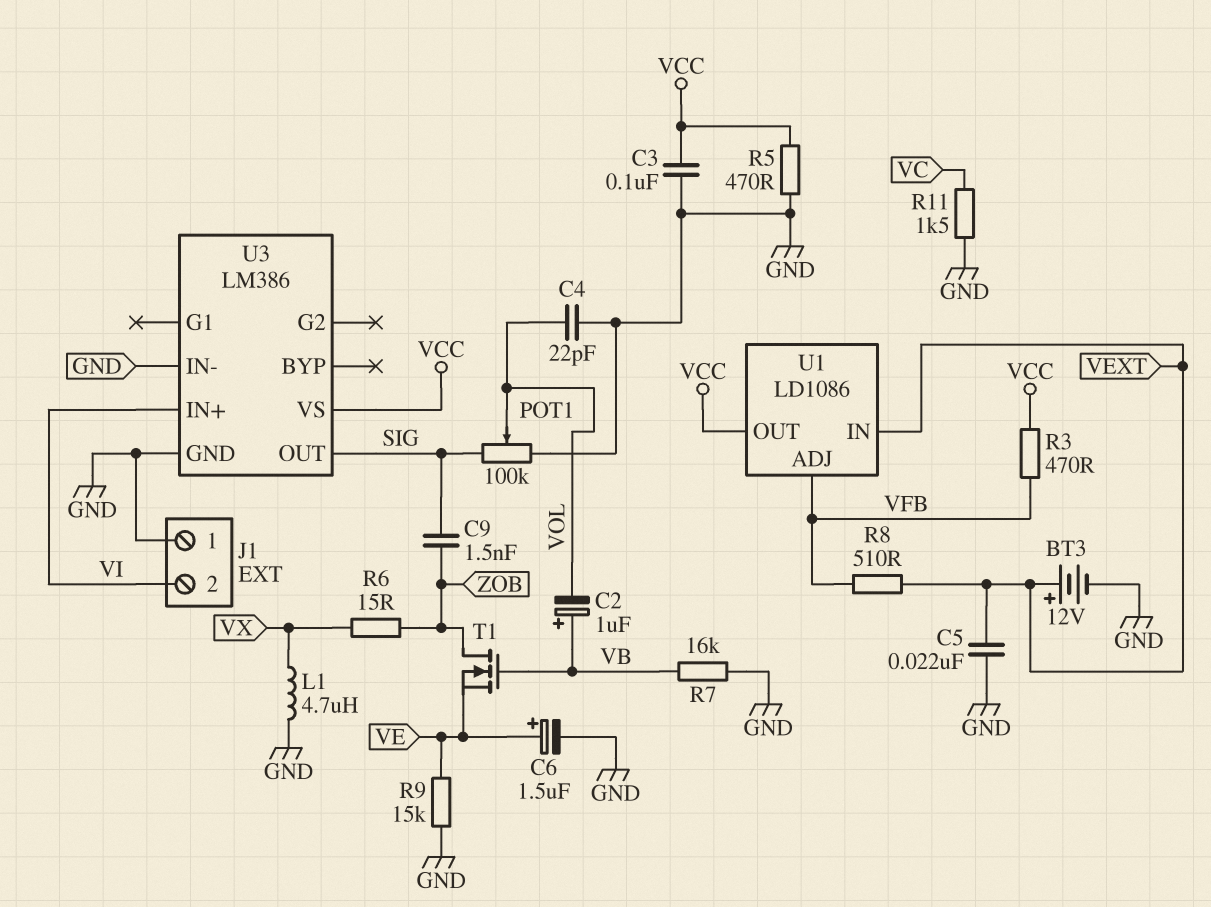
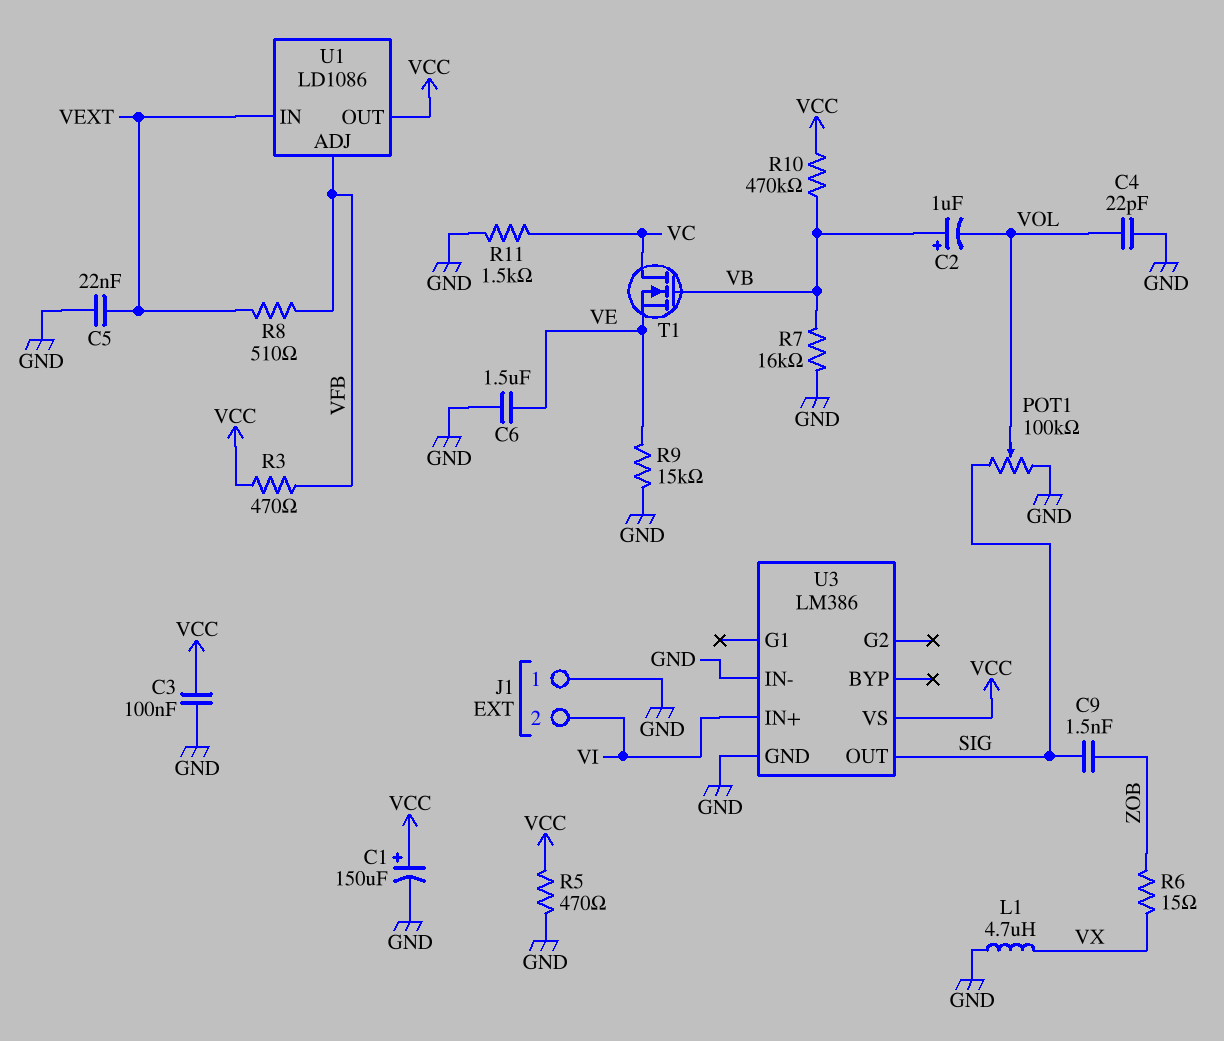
BT3: 12V (plus VEXT, minus GND) -> none
C1: none -> 150uF (plus VCC, minus GND)
C6: 1.5uF (plus VE, minus GND) -> 1.5uF (GND, VE)
R10: none -> 470k (VB, VCC)
T1: NMOS (G VB, D ZOB, S VE) -> NMOS (G VB, D VC, S VE)

